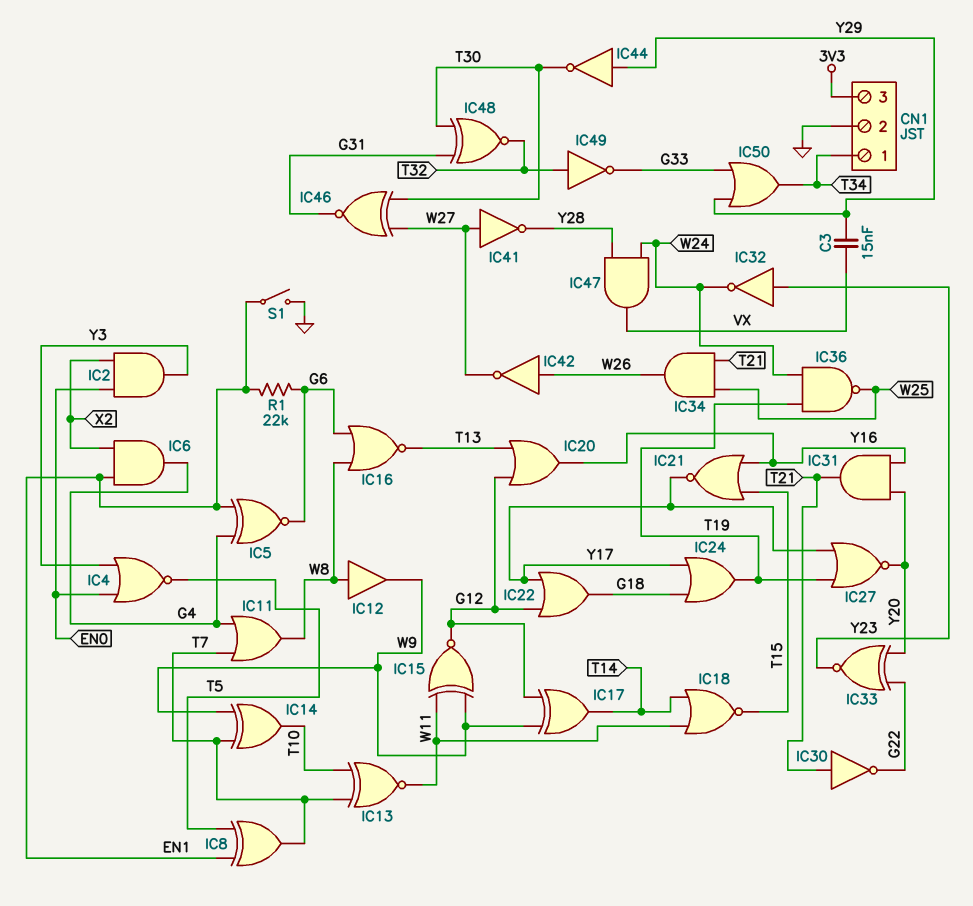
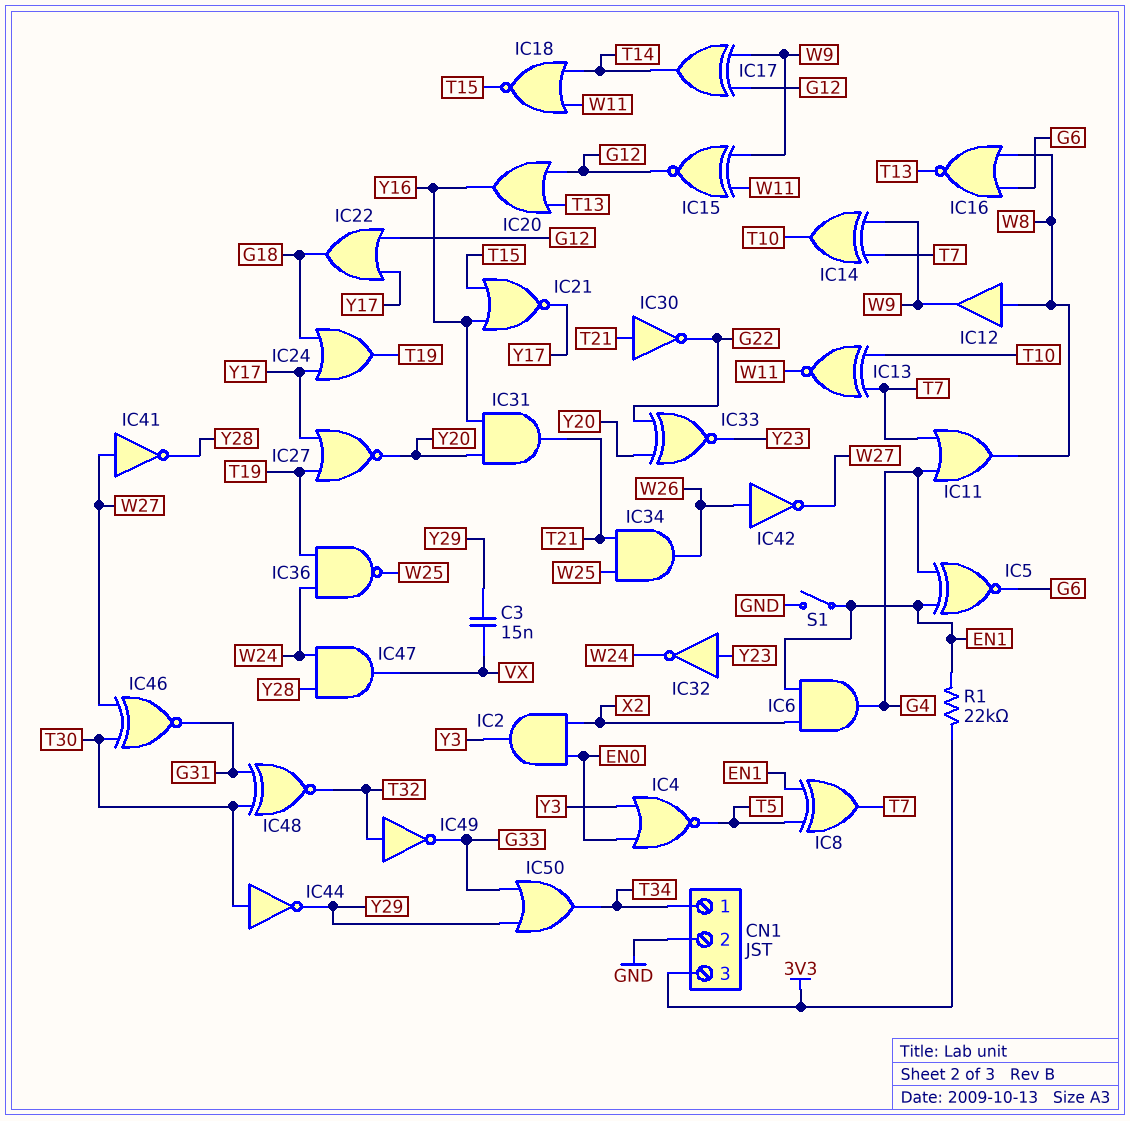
IC44: NOT (in Y29, out T30) -> NOT (in T30, out Y29)
R1: 22k (EN1, G6) -> 22k (3V3, EN1)

